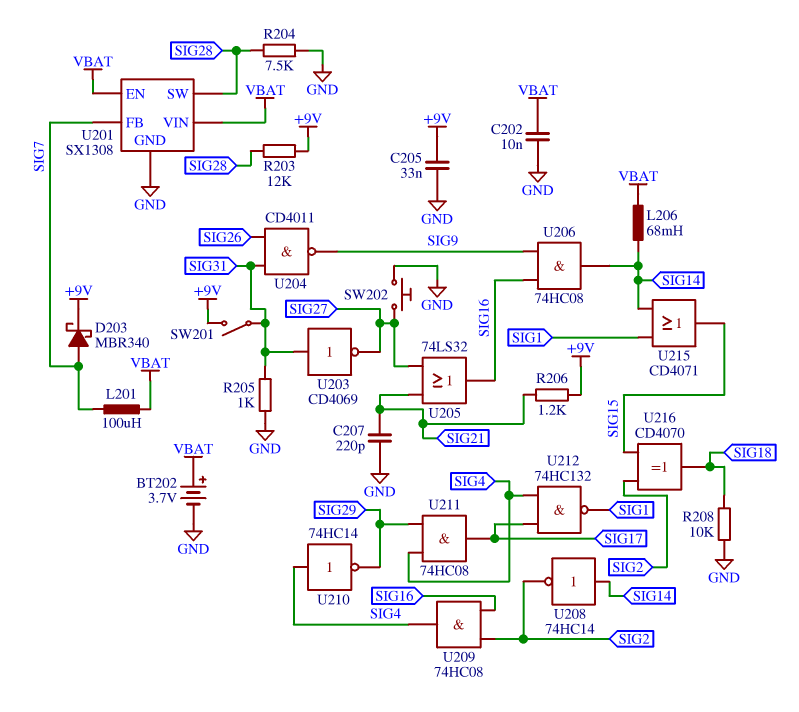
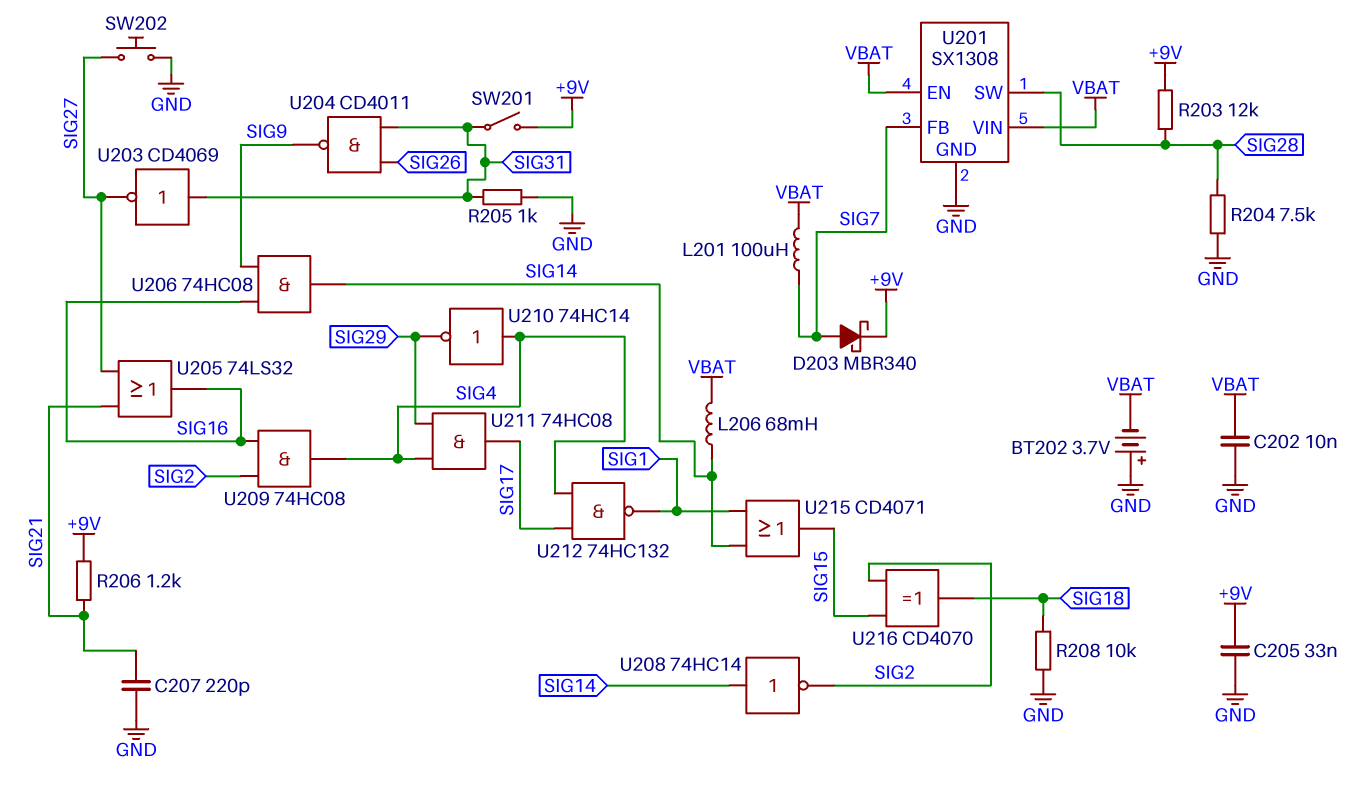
BT202: 3.7V (plus VBAT, minus GND) -> 3.7V (plus GND, minus VBAT)

